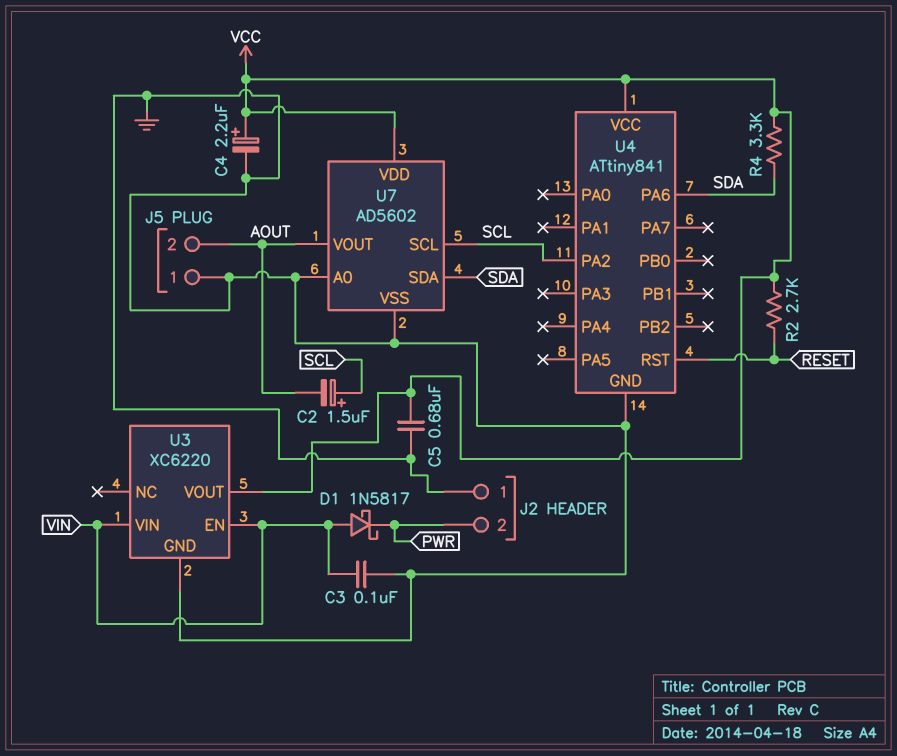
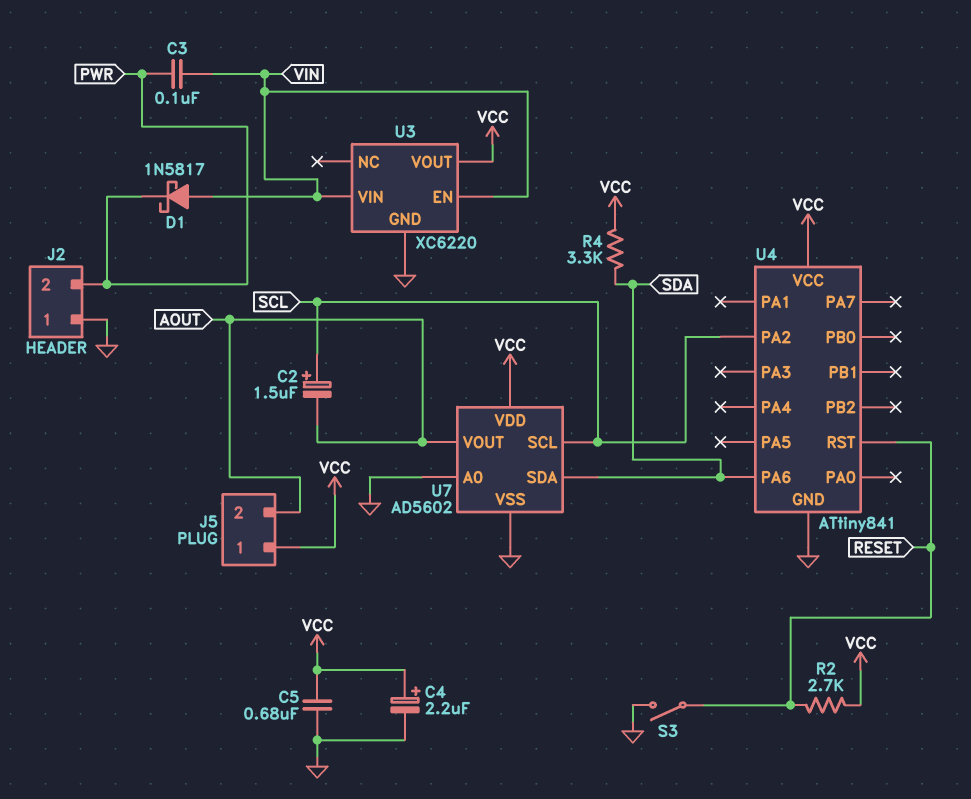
C3: 100nF (GND, VIN) -> 100nF (PWR, VIN)
J5 pin 1: GND -> VCC
S3: none -> switch (GND, RESET)

